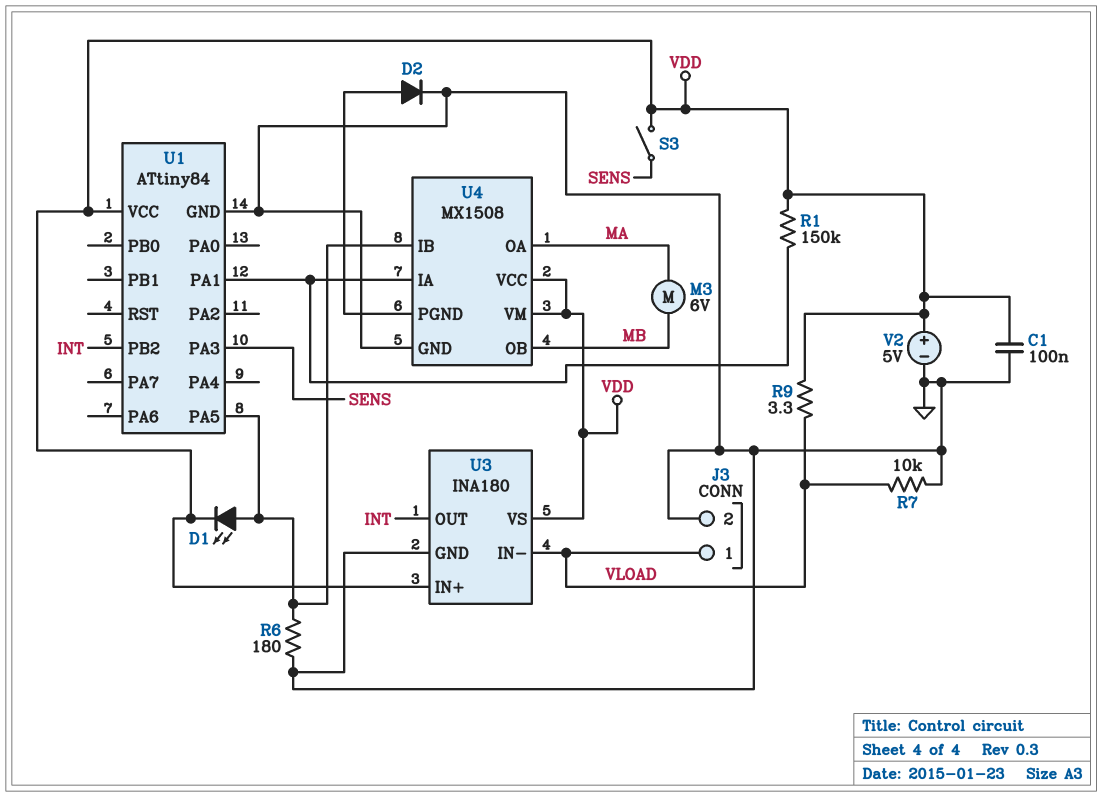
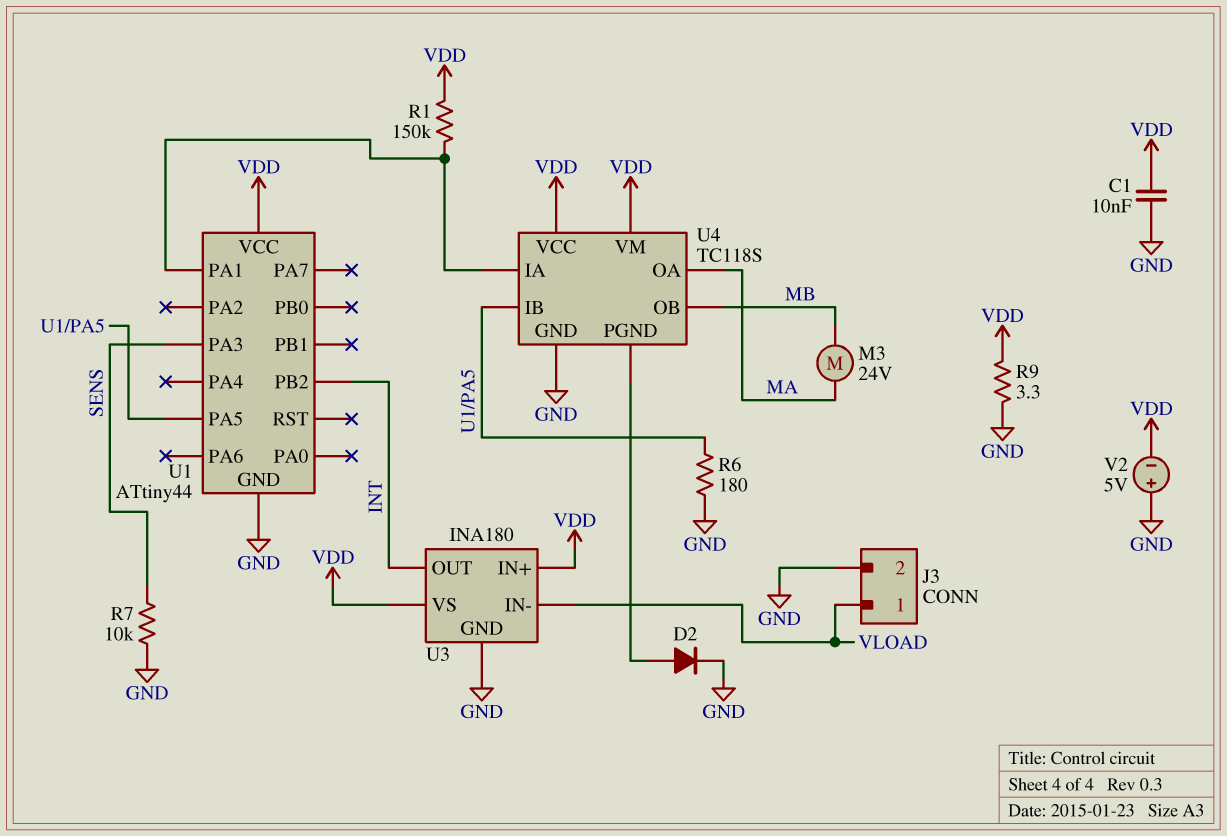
C1: 100nF (GND, VDD) -> 10nF (GND, VDD)
D1: LED (A U1/PA5, K VDD) -> none
M3: motor 6V (MA, MB) -> motor 24V (MA, MB)
R7: 10k (GND, VLOAD) -> 10k (GND, SENS)
R9: 3.3 (VDD, VLOAD) -> 3.3 (GND, VDD)
S3: switch (SENS, VDD) -> none
U1: ATtiny84 -> ATtiny44
U4: MX1508 -> TC118S
V2: 5V (plus VDD, minus GND) -> 5V (plus GND, minus VDD)

